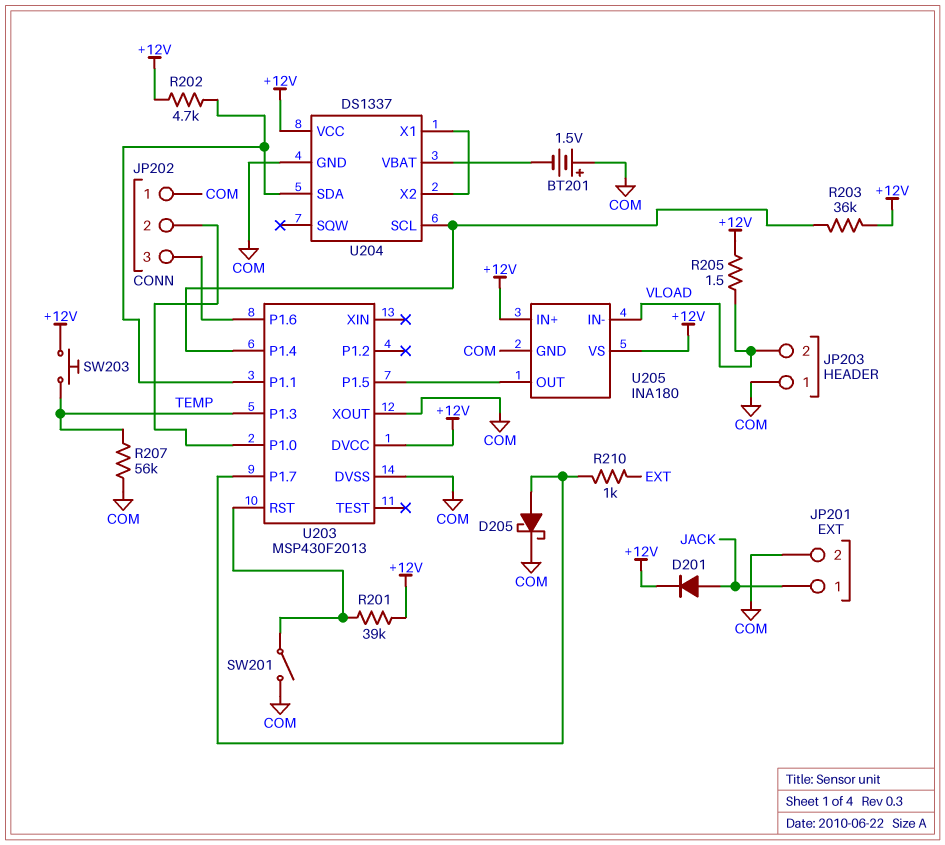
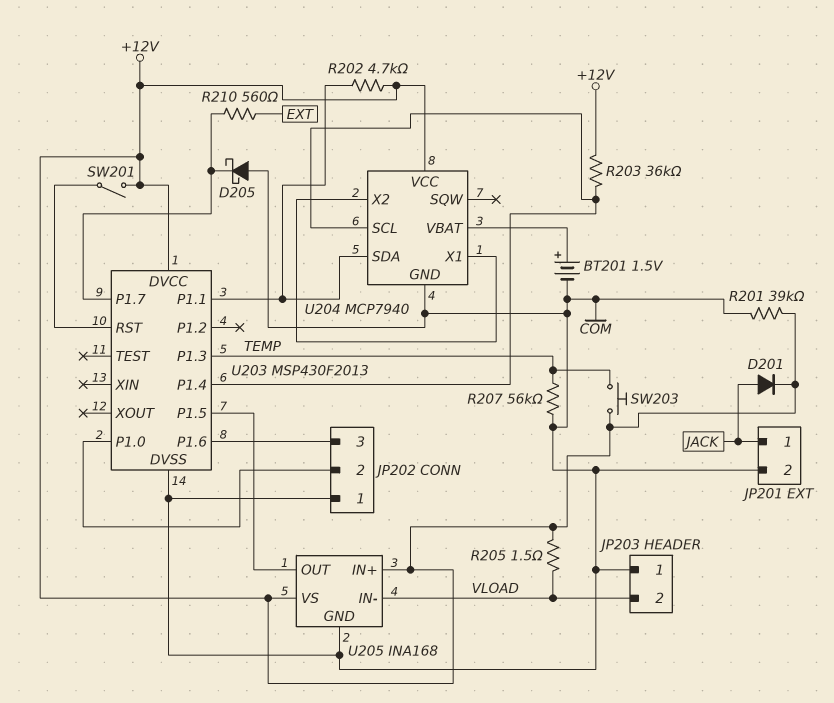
BT201: 1.5V (plus COM, minus U204/VBAT) -> 1.5V (plus U204/VBAT, minus COM)
D205: schottky (A U203/P1.7, K COM) -> schottky (A COM, K U203/P1.7)
R201: 39k (+12V, U203/RST) -> 39k (+12V, COM)
R210: 1k (EXT, U203/P1.7) -> 560 (EXT, U203/P1.7)
SW201: switch (COM, U203/RST) -> switch (+12V, U203/RST)
U203 pin XOUT: COM -> none
U204: DS1337 -> MCP7940
U205: INA180 -> INA168

